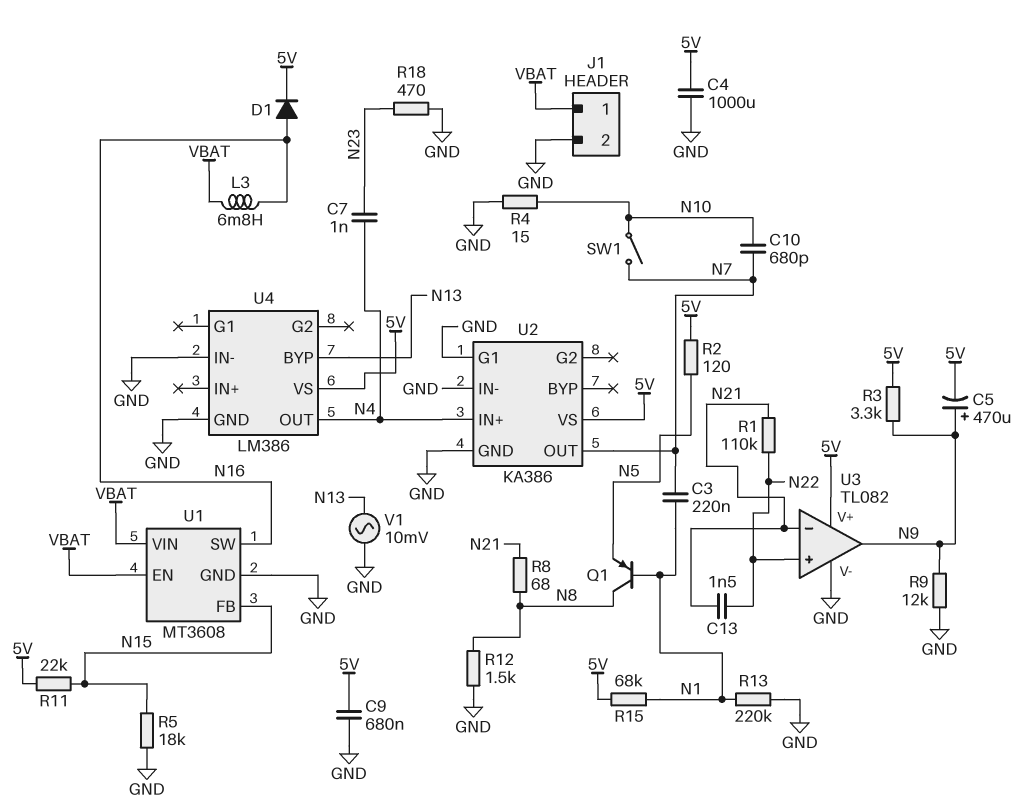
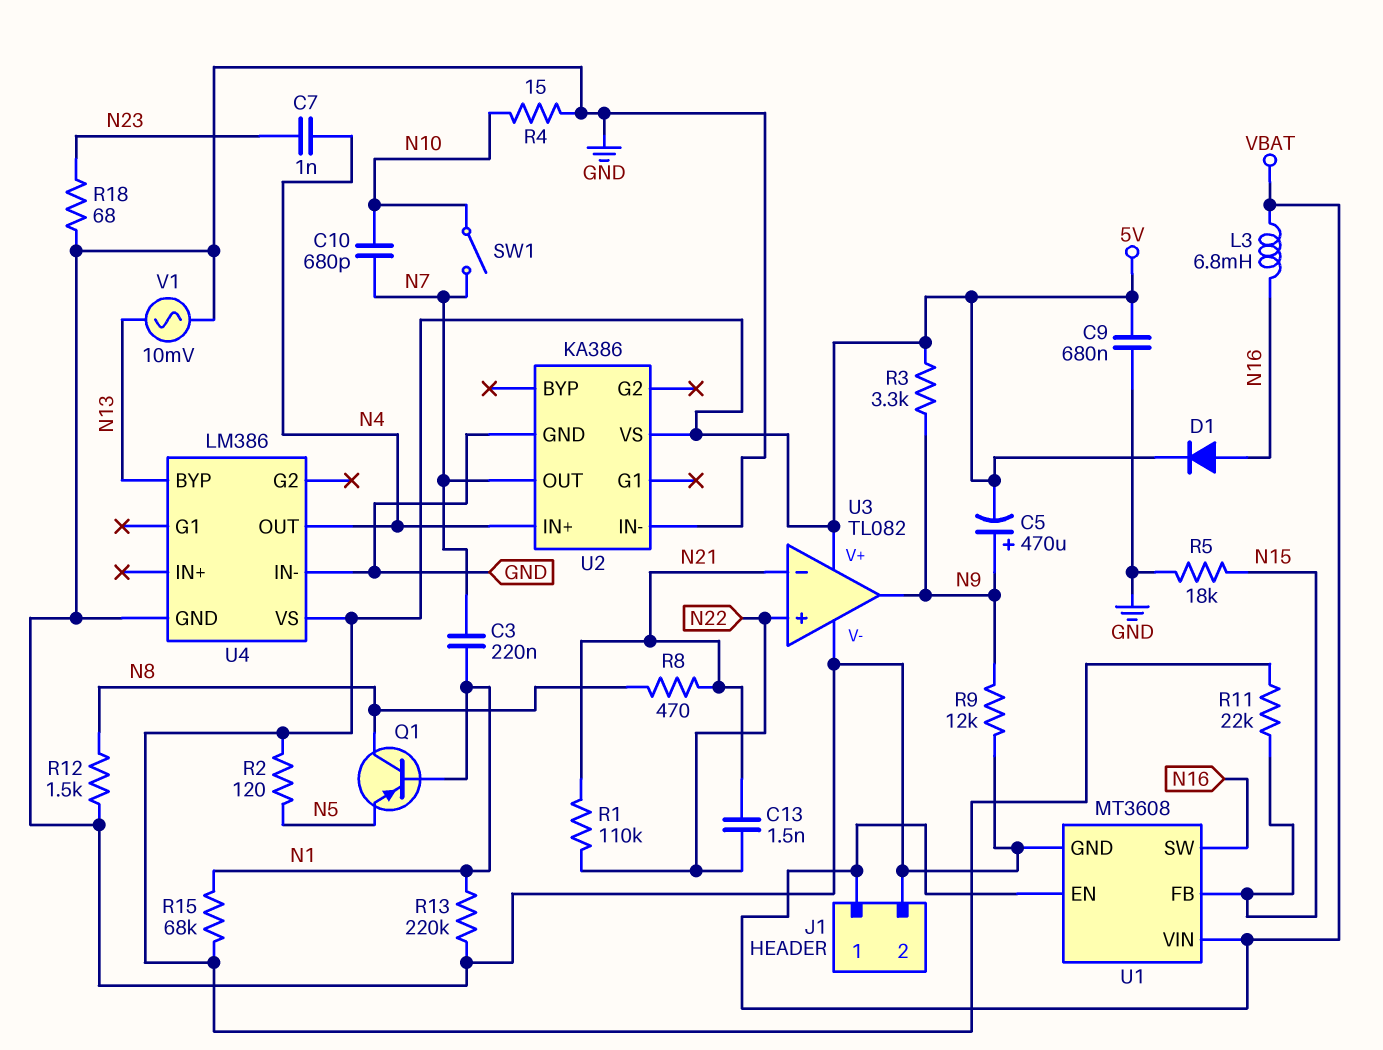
C4: 1000uF (5V, GND) -> none
R8: 68 (N8, N21) -> 470 (N8, N21)
R18: 470 (GND, N23) -> 68 (GND, N23)
U2 pin G1: GND -> none

